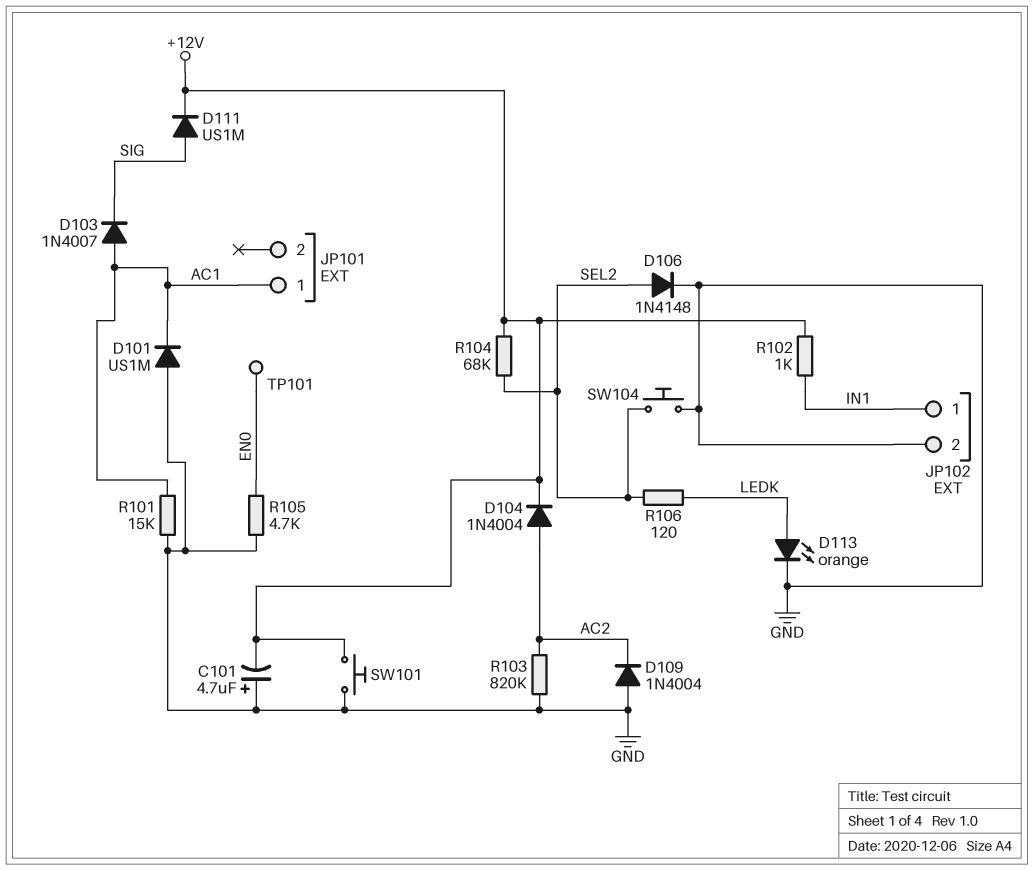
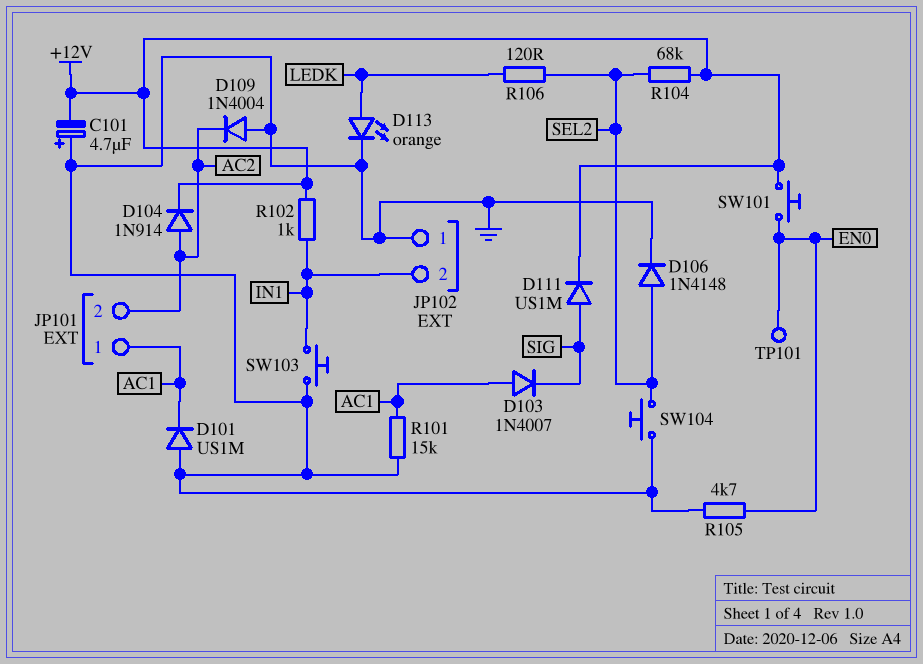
D104: diode 1N4004 (A AC2, K +12V) -> diode 1N914 (A AC2, K +12V)
JP101 pin 2: none -> AC2
JP102 pin 1: IN1 -> GND
JP102 pin 2: GND -> IN1
R103: 820k (AC2, GND) -> none
SW101: button (+12V, GND) -> button (+12V, EN0)
SW103: none -> button (GND, IN1)

